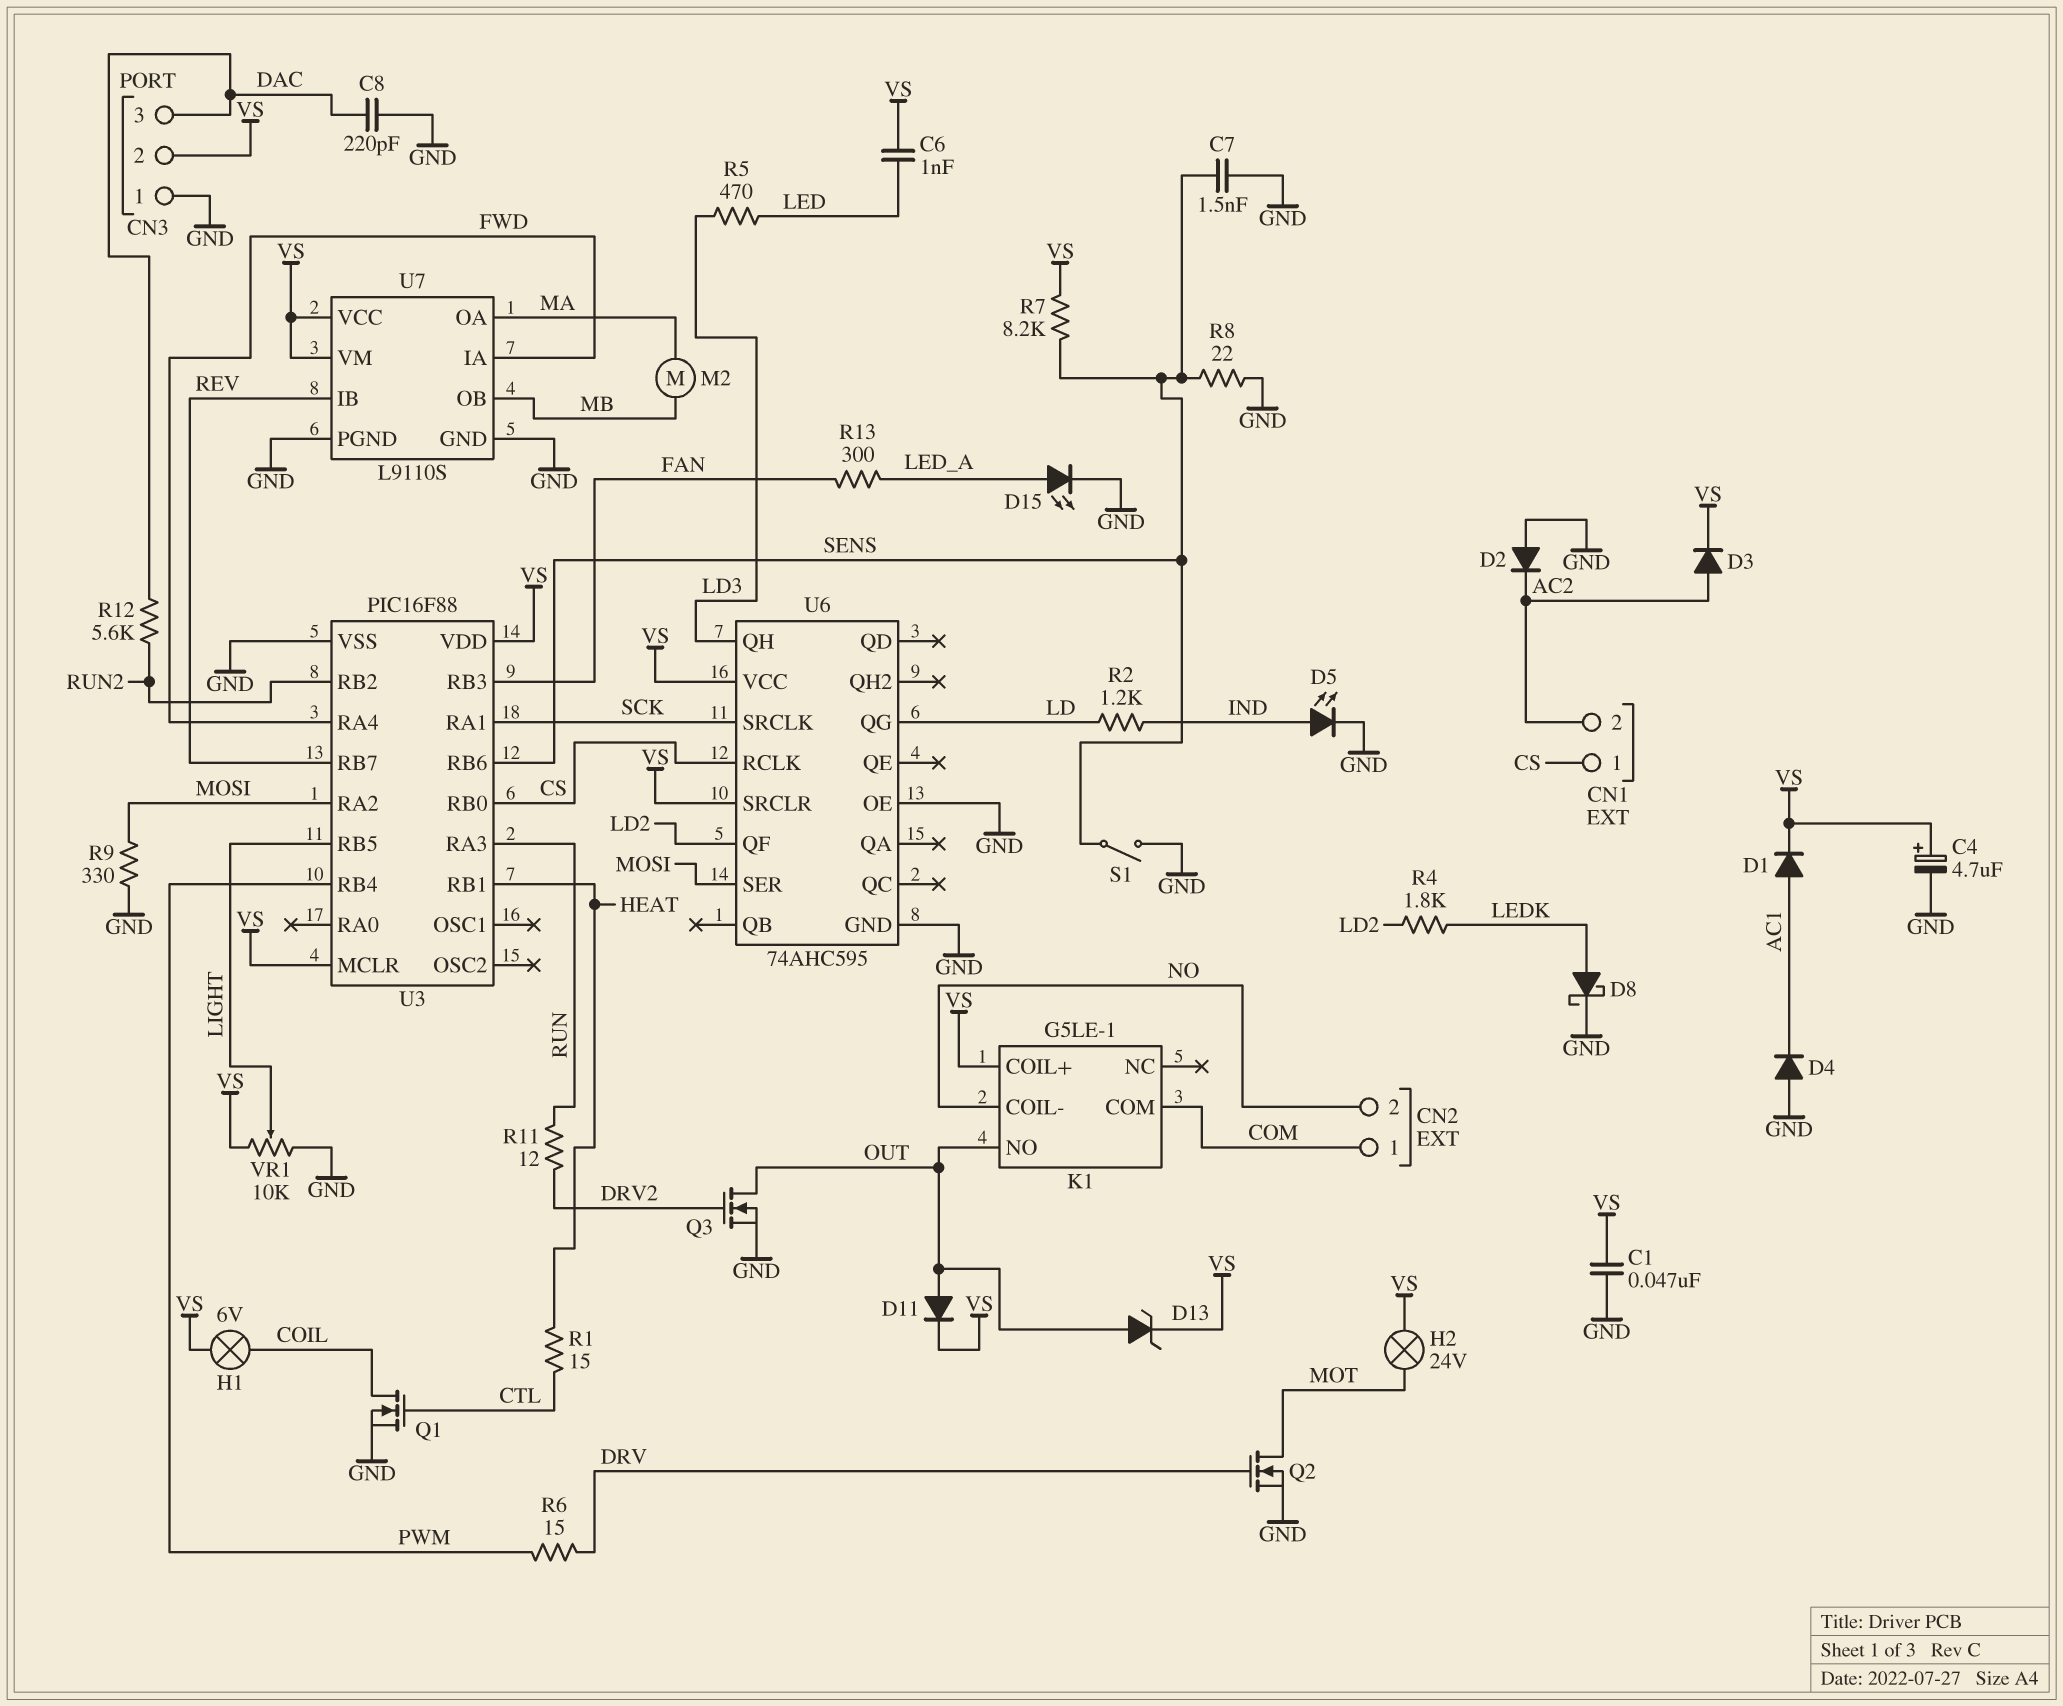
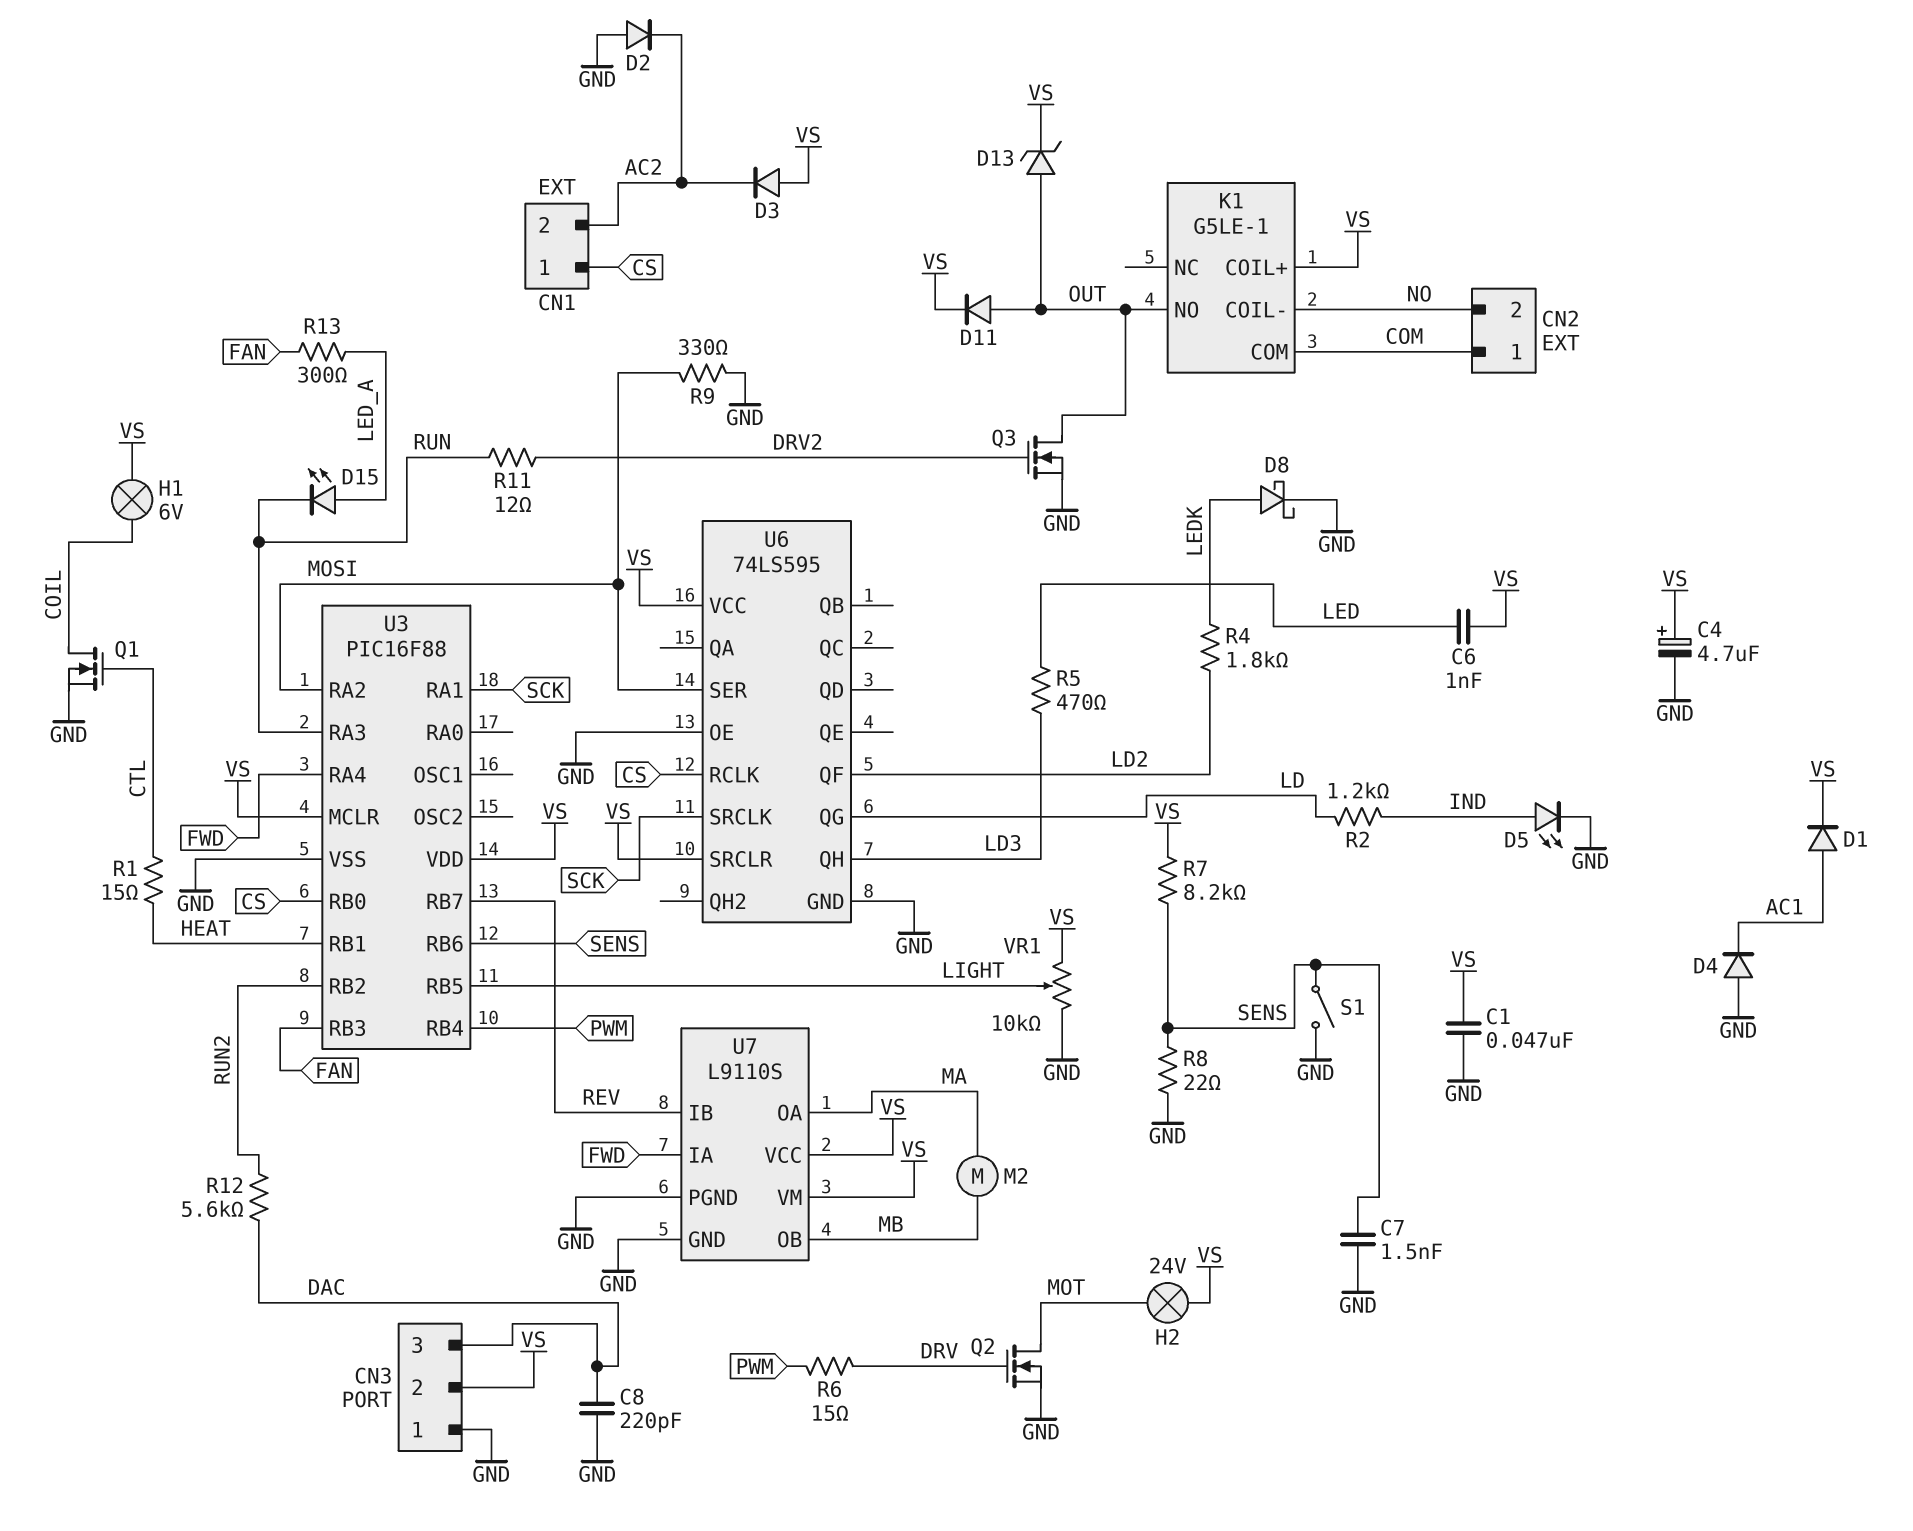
D3: diode (A AC2, K VS) -> diode (A VS, K AC2)
D15: LED (A LED_A, K GND) -> LED (A LED_A, K RUN)
U6: 74AHC595 -> 74LS595

